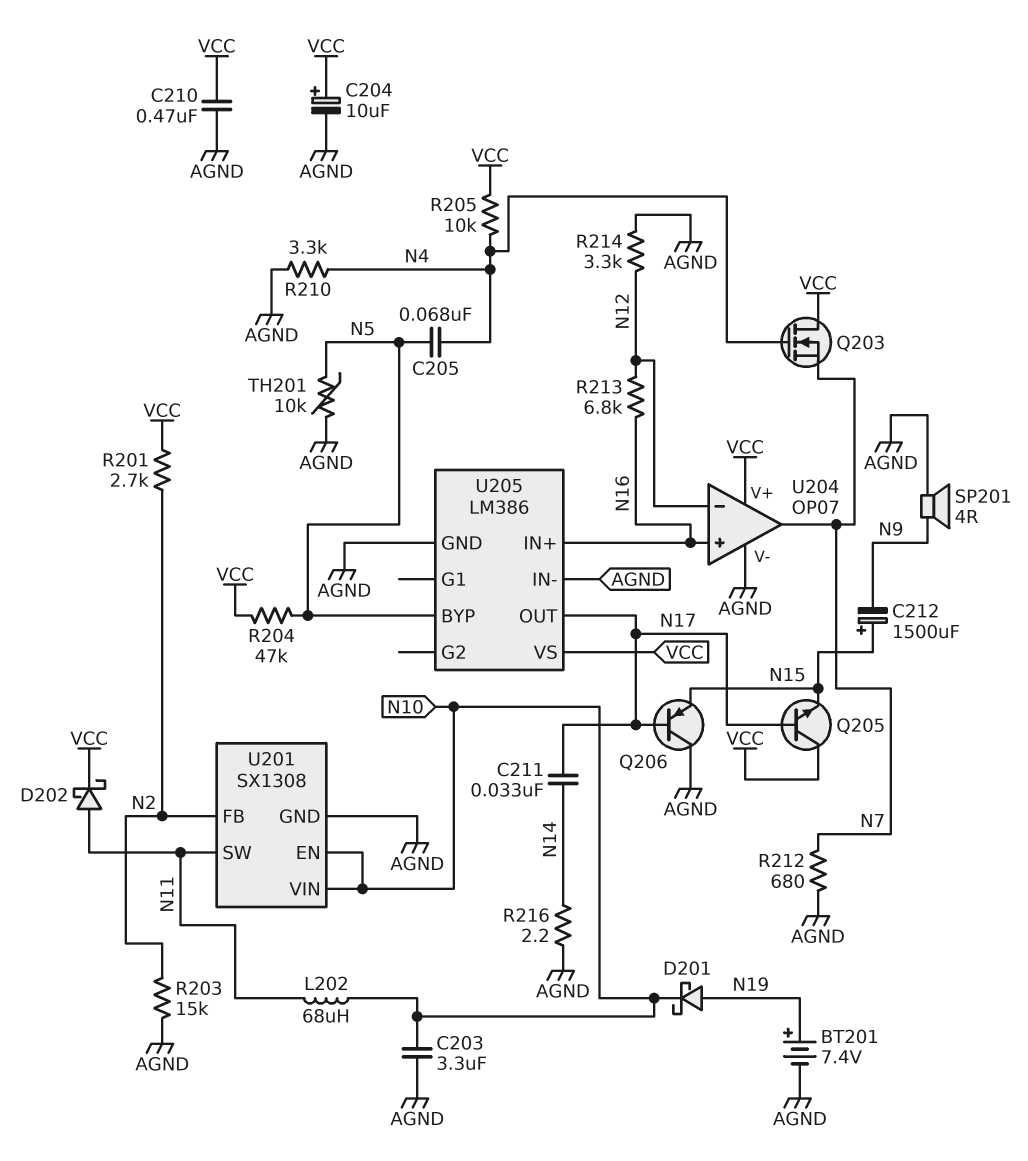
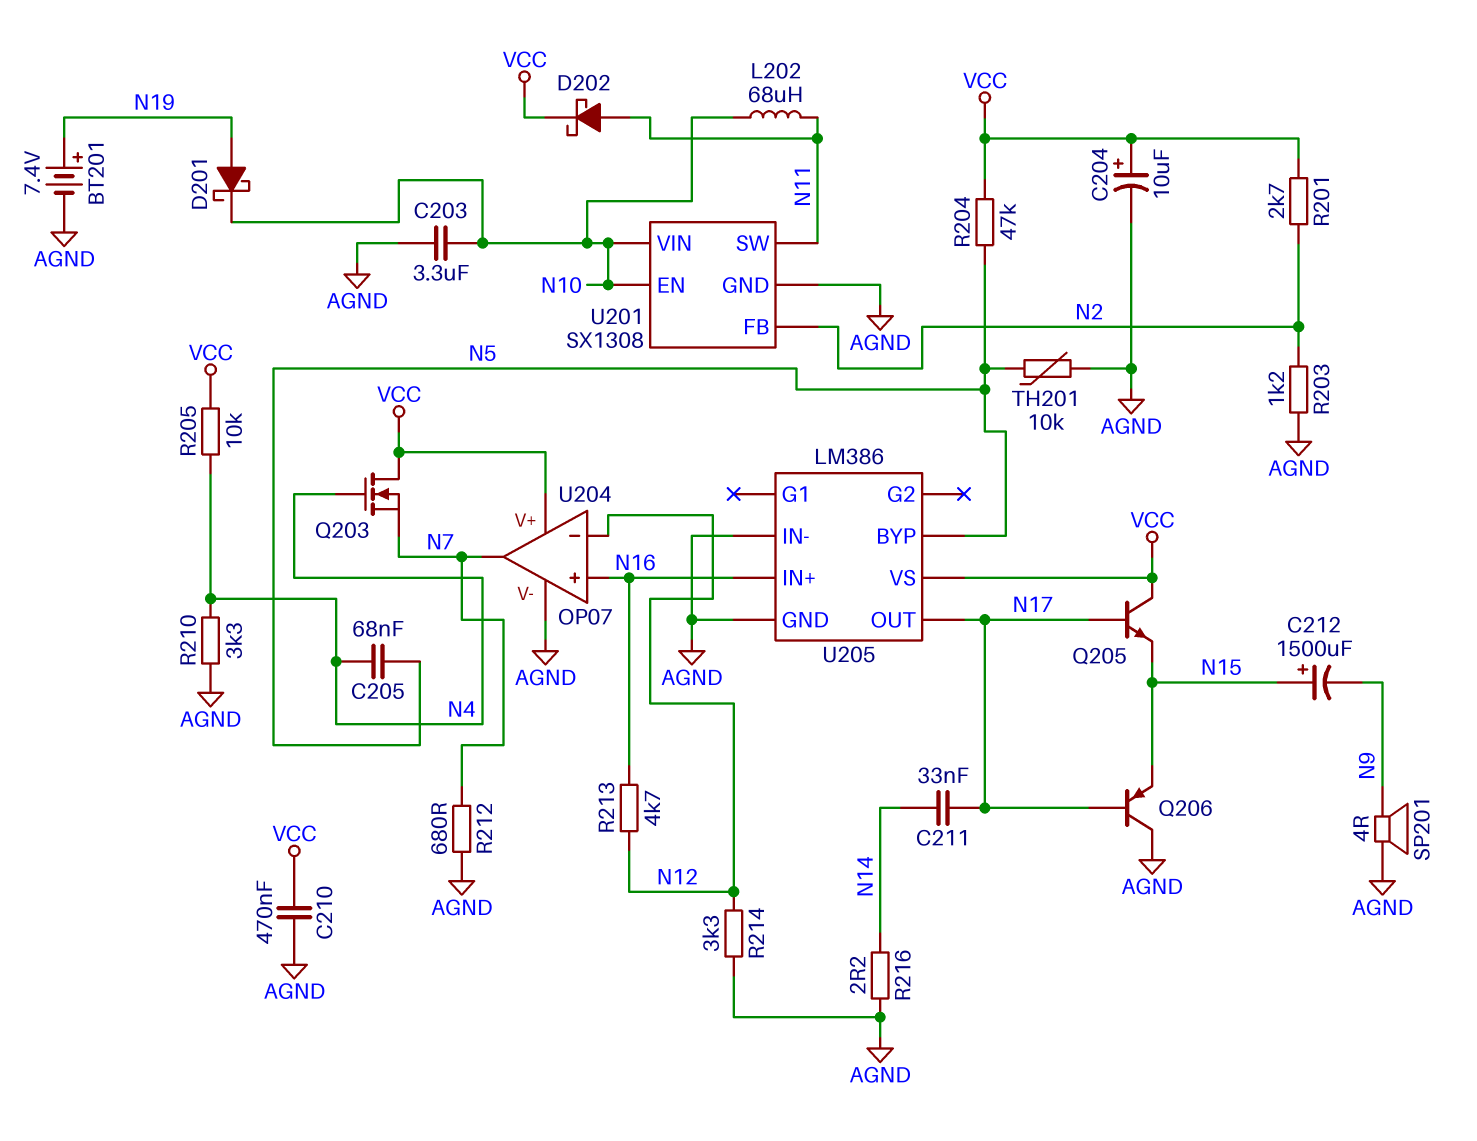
R203: 15k (AGND, N2) -> 1.2k (AGND, N2)
R213: 6.8k (N12, N16) -> 4.7k (N12, N16)

